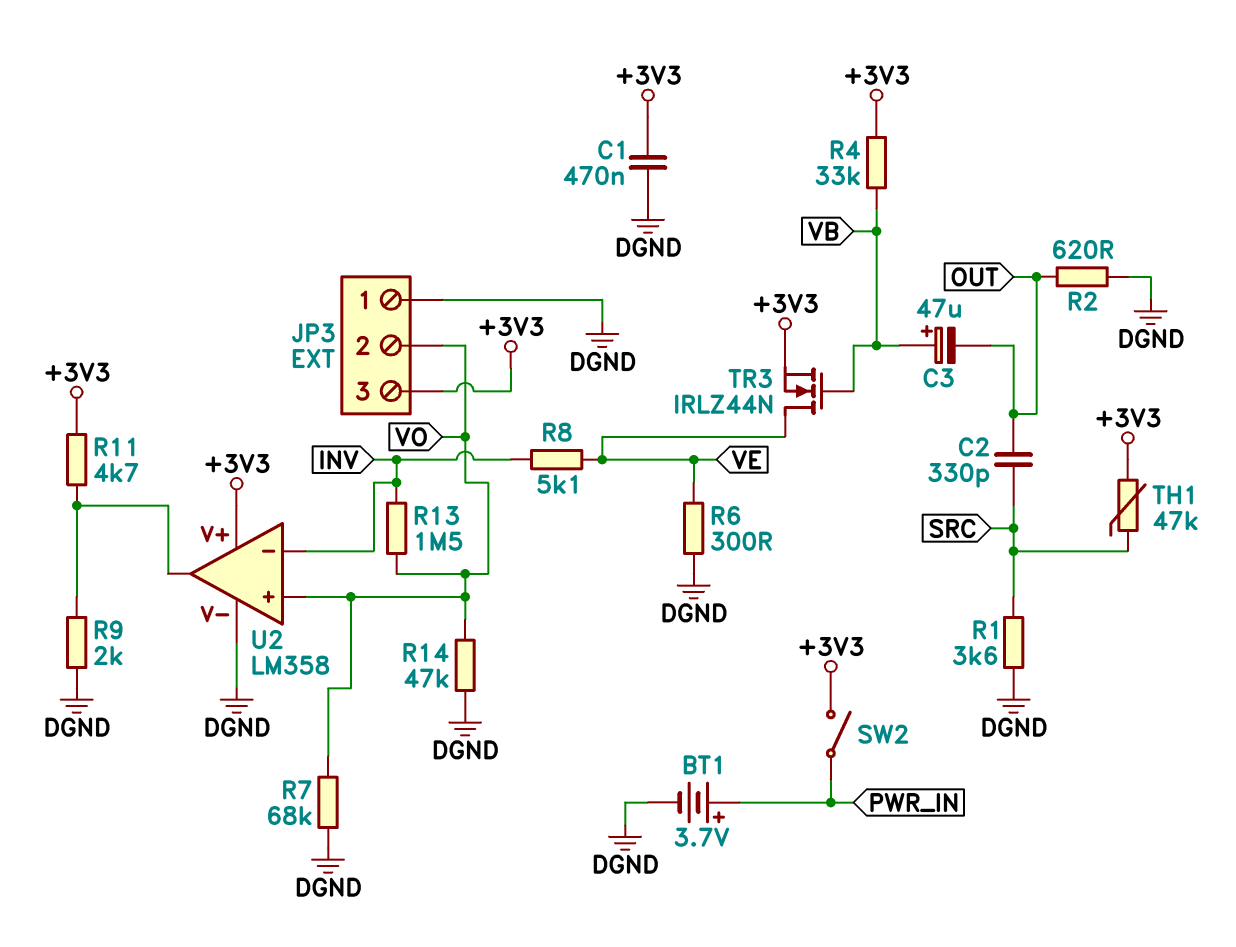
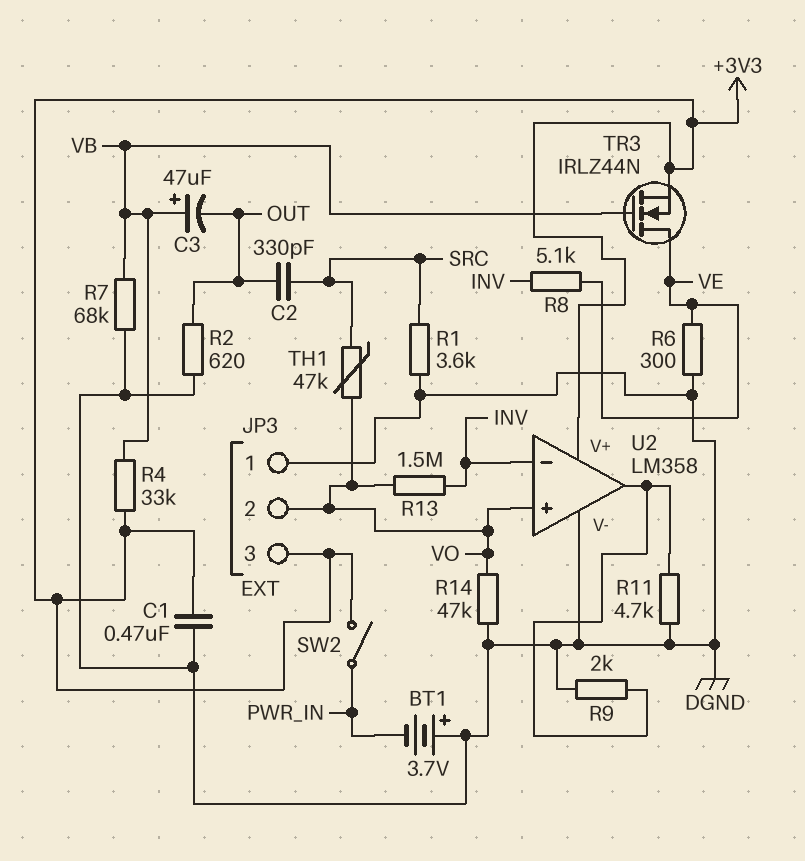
BT1: 3.7V (plus PWR_IN, minus DGND) -> 3.7V (plus DGND, minus PWR_IN)
R7: 68k (DGND, VO) -> 68k (DGND, VB)
R11: 4.7k (+3V3, U2/out) -> 4.7k (DGND, U2/out)
TH1: 47k (+3V3, SRC) -> 47k (SRC, VO)

